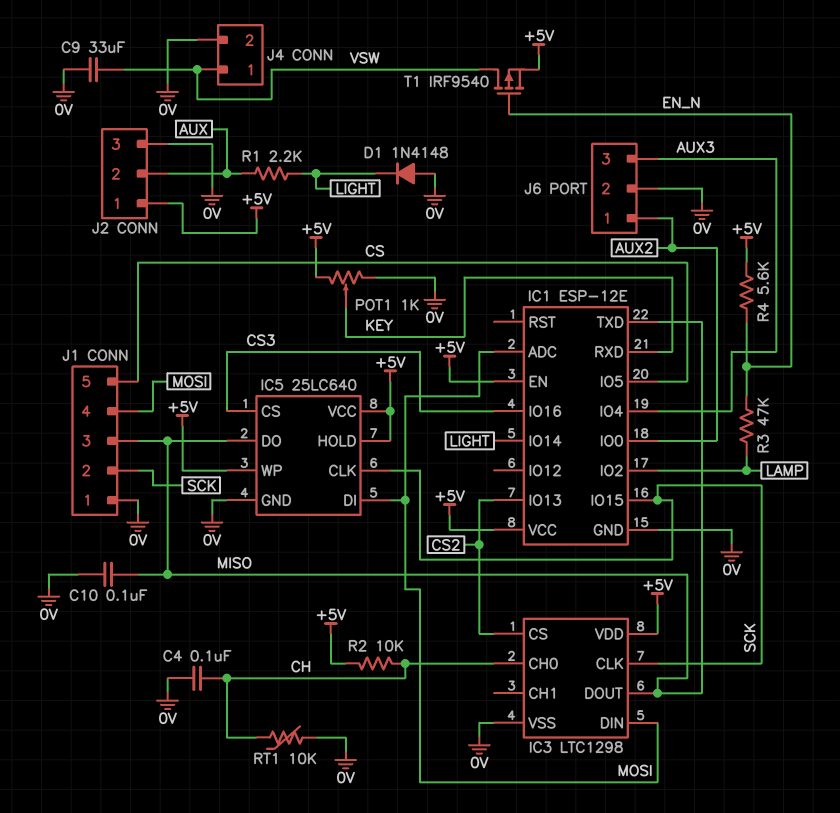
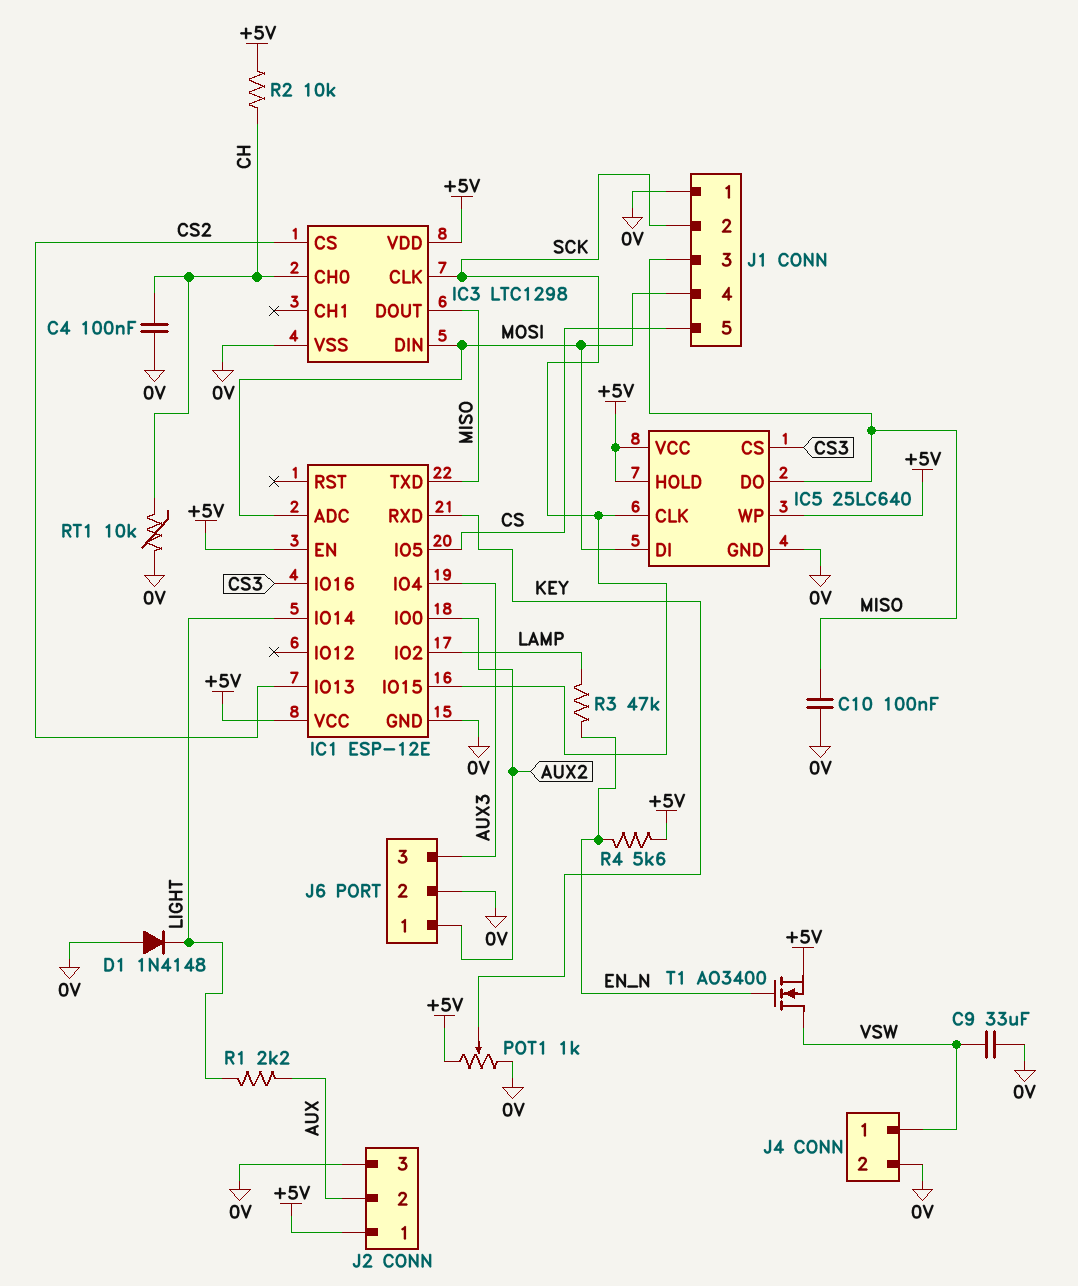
T1: PMOS IRF9540 (G EN_N, D VSW, S +5V) -> NMOS AO3400 (G EN_N, D VSW, S +5V)

